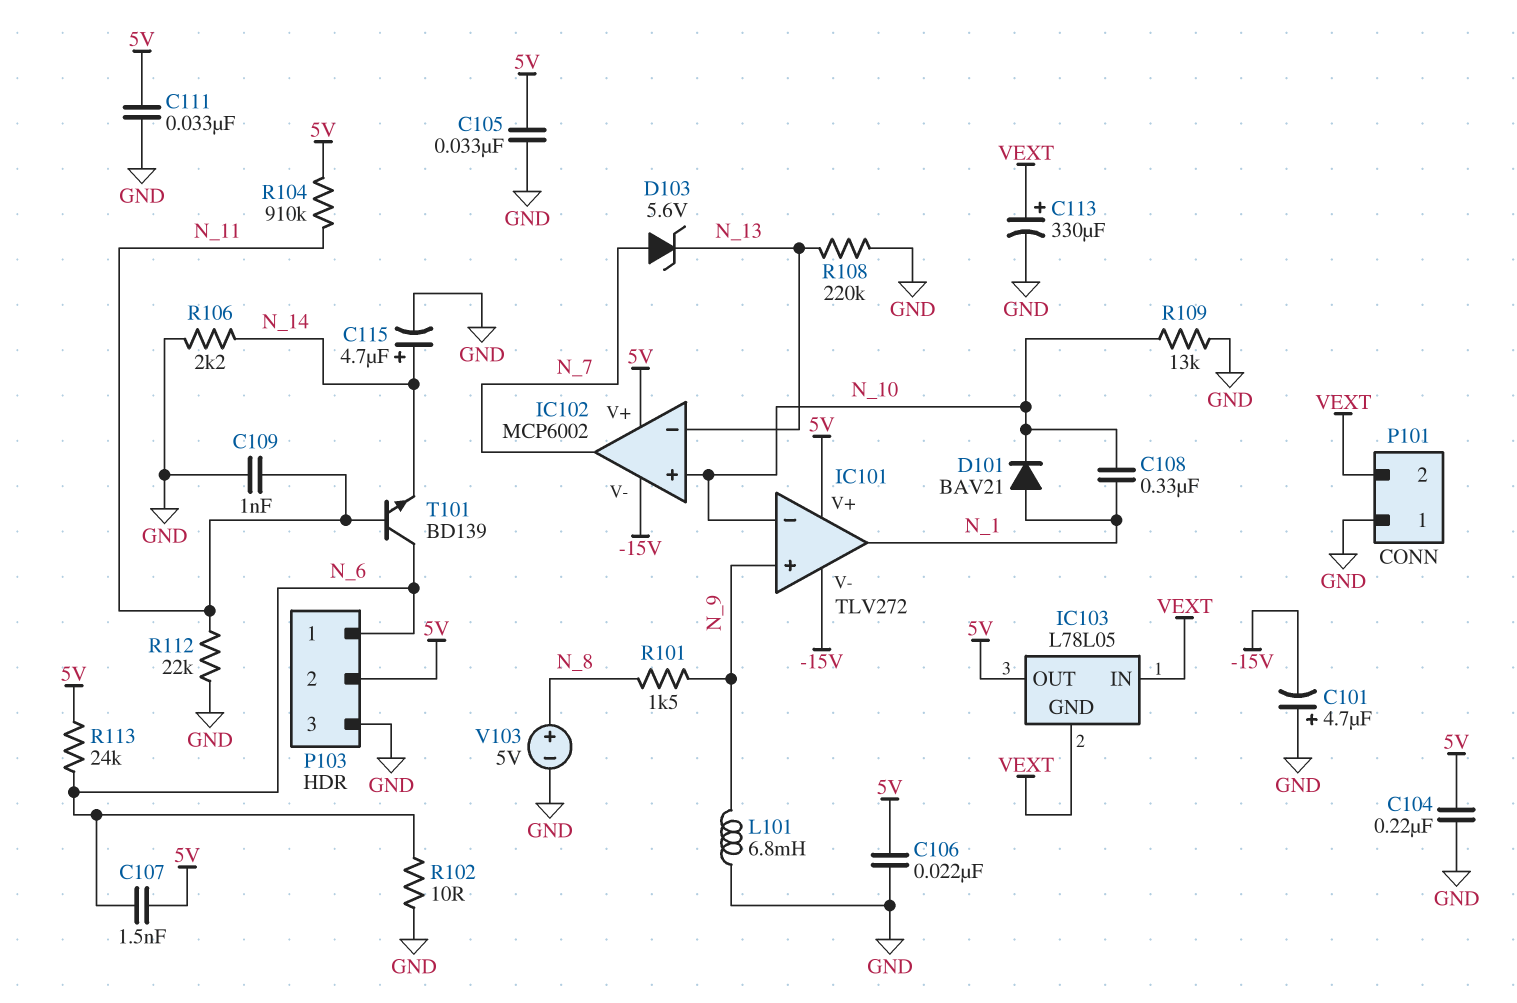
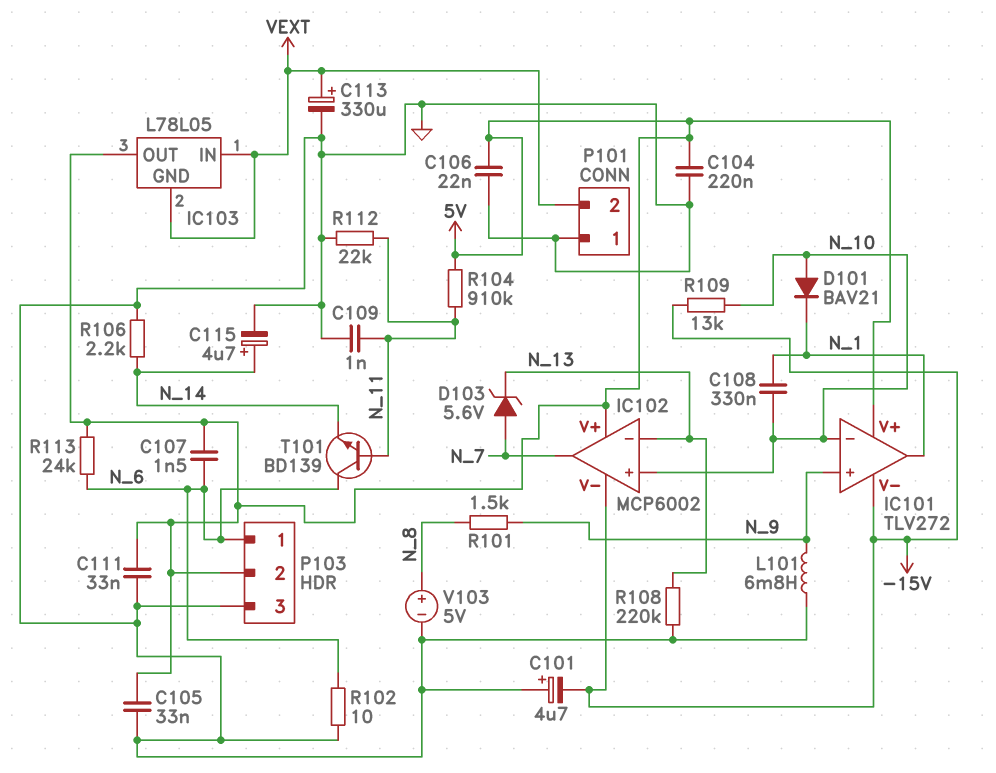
D101: diode BAV21 (A N_1, K N_10) -> diode BAV21 (A N_10, K N_1)
R109: 13k (GND, N_10) -> 13k (-15V, N_10)

